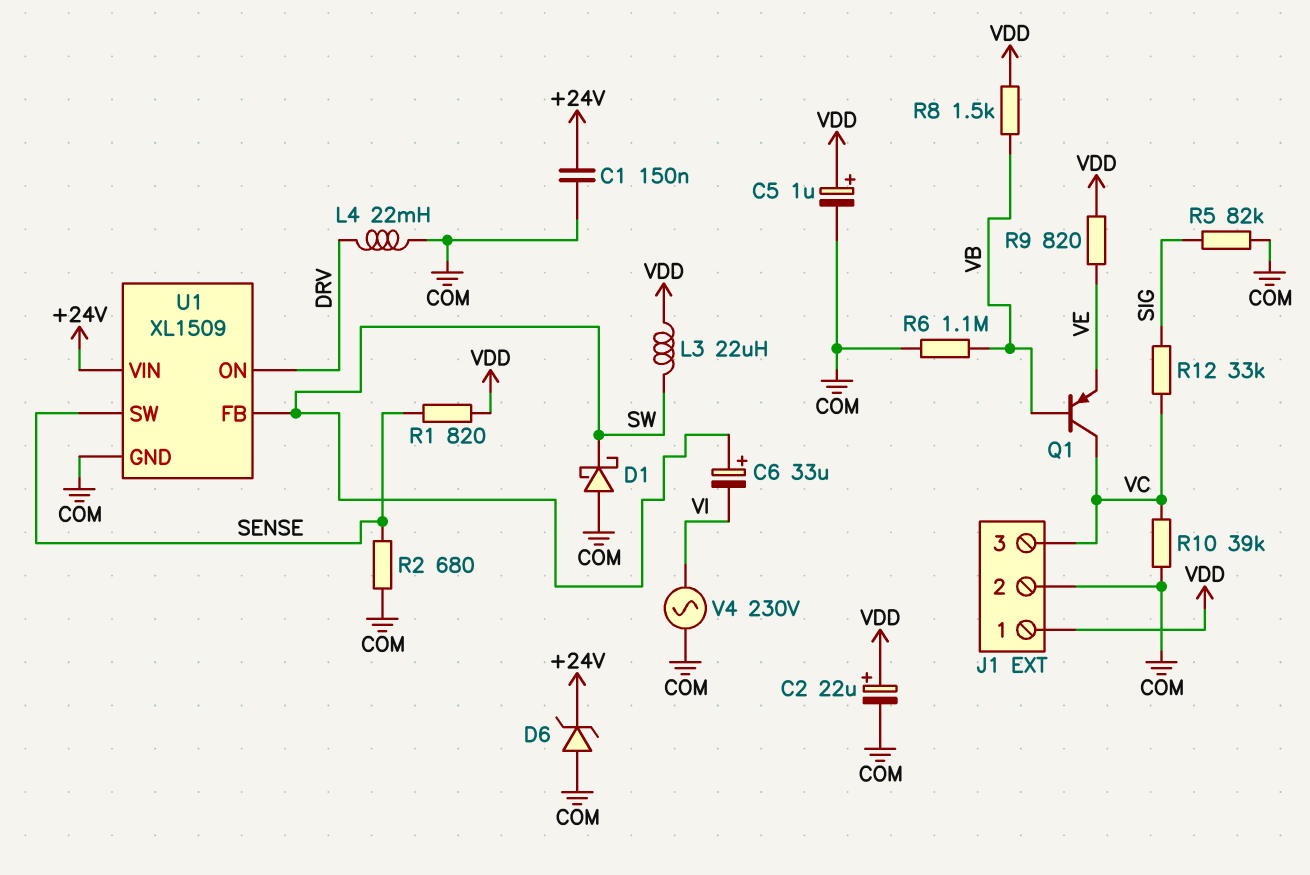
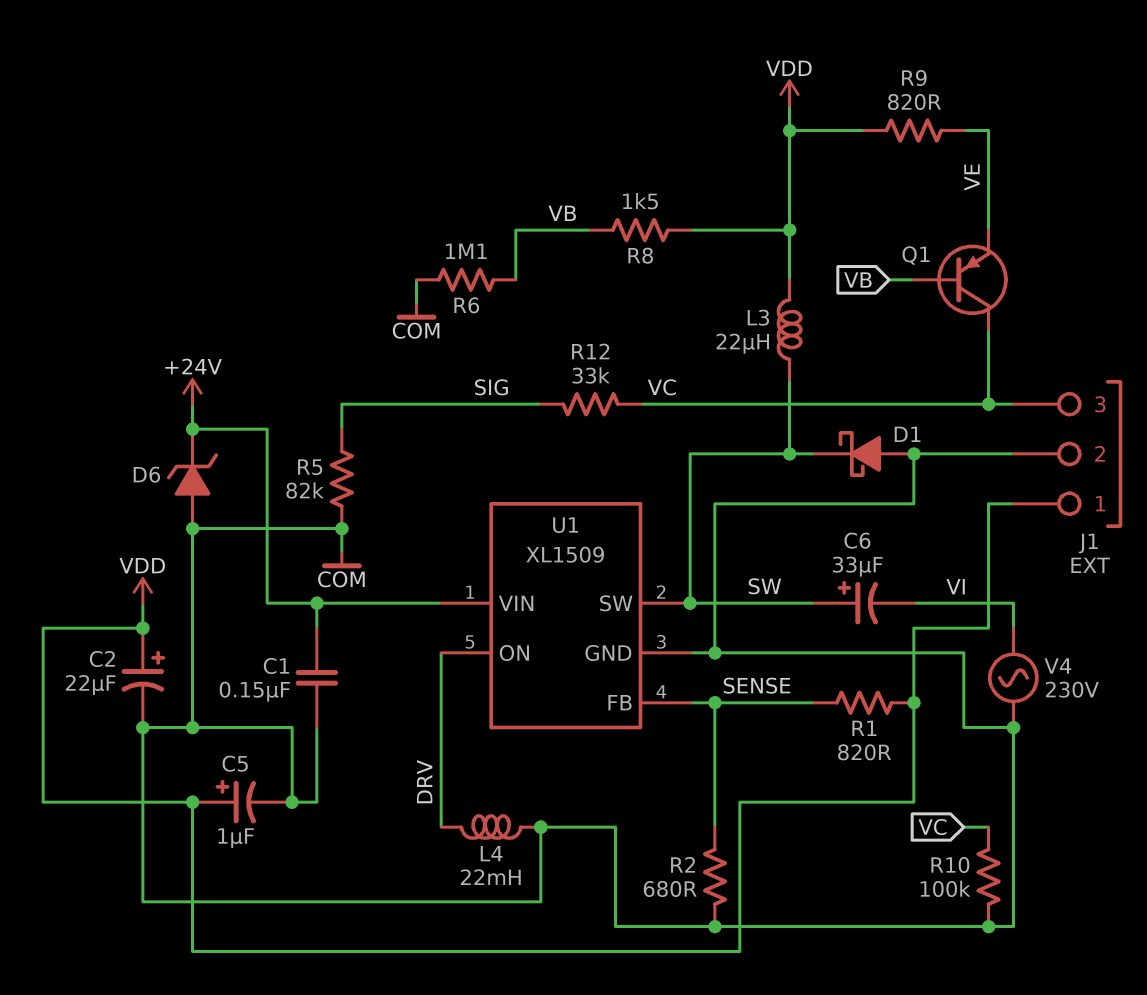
R10: 39k (COM, VC) -> 100k (COM, VC)
U1 pin FB: SW -> SENSE
U1 pin SW: SENSE -> SW

